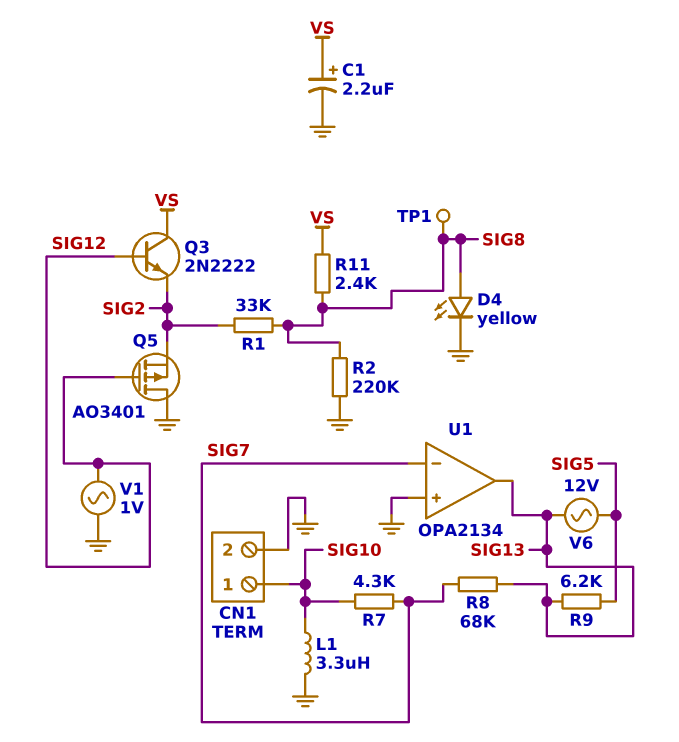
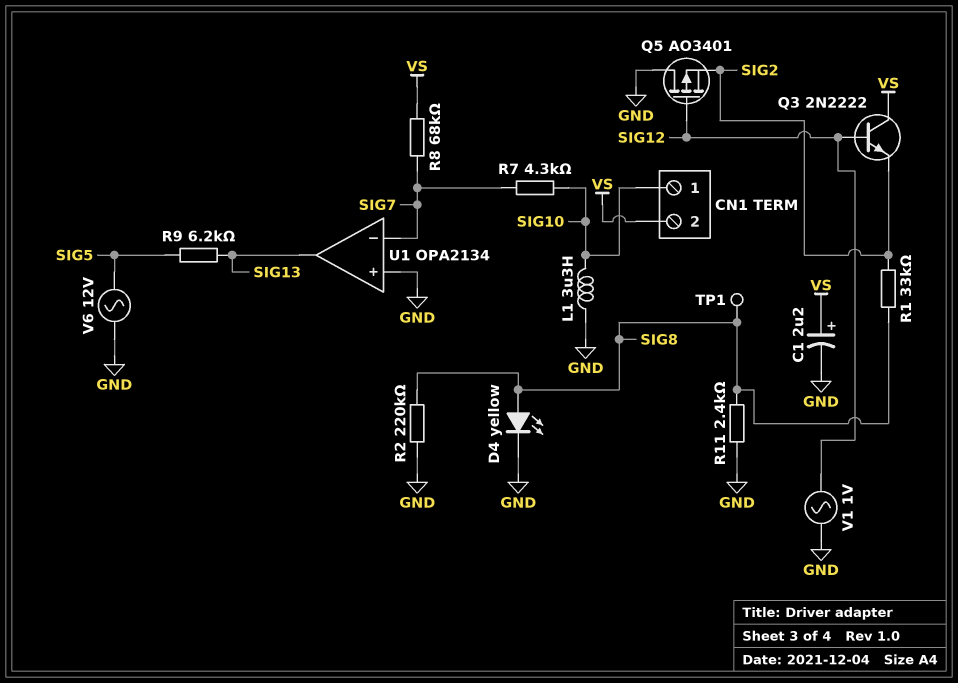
CN1 pin 2: GND -> VS
R8: 68k (SIG7, SIG13) -> 68k (SIG7, VS)
R11: 2.4k (SIG8, VS) -> 2.4k (GND, SIG8)
V6: AC 12V (SIG5, SIG13) -> AC 12V (GND, SIG5)

